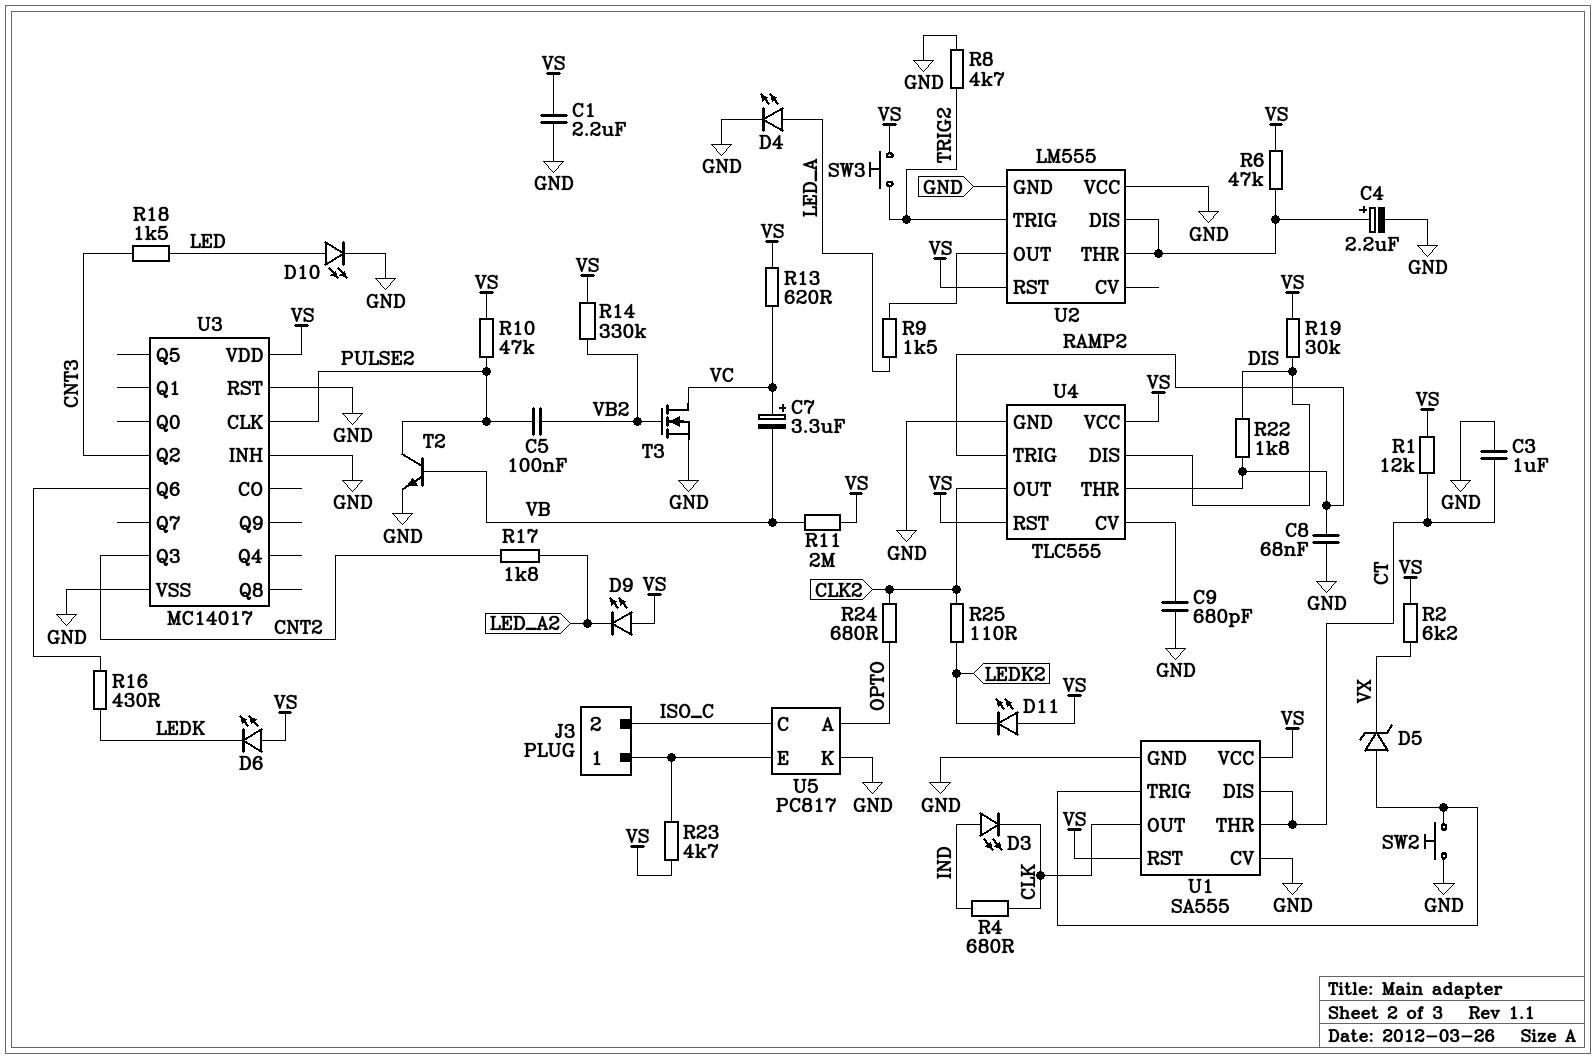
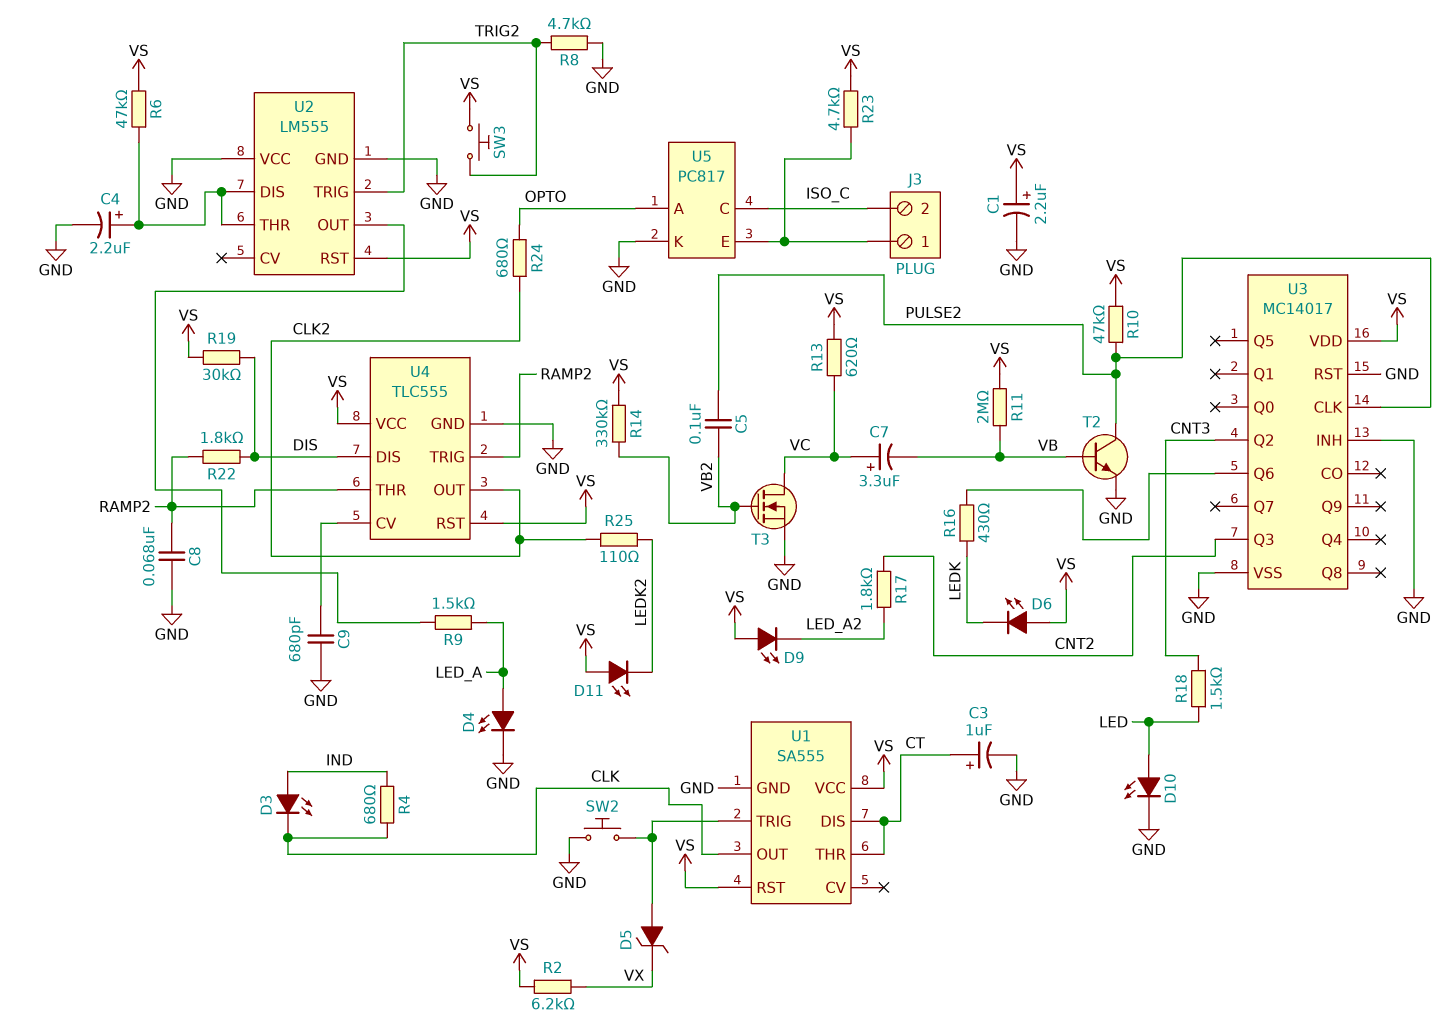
C1: 2.2uF (GND, VS) -> 2.2uF (plus VS, minus GND)
C3: 1uF (CT, GND) -> 1uF (plus CT, minus GND)
R1: 12k (CT, VS) -> none
U1 pin CV: GND -> none

